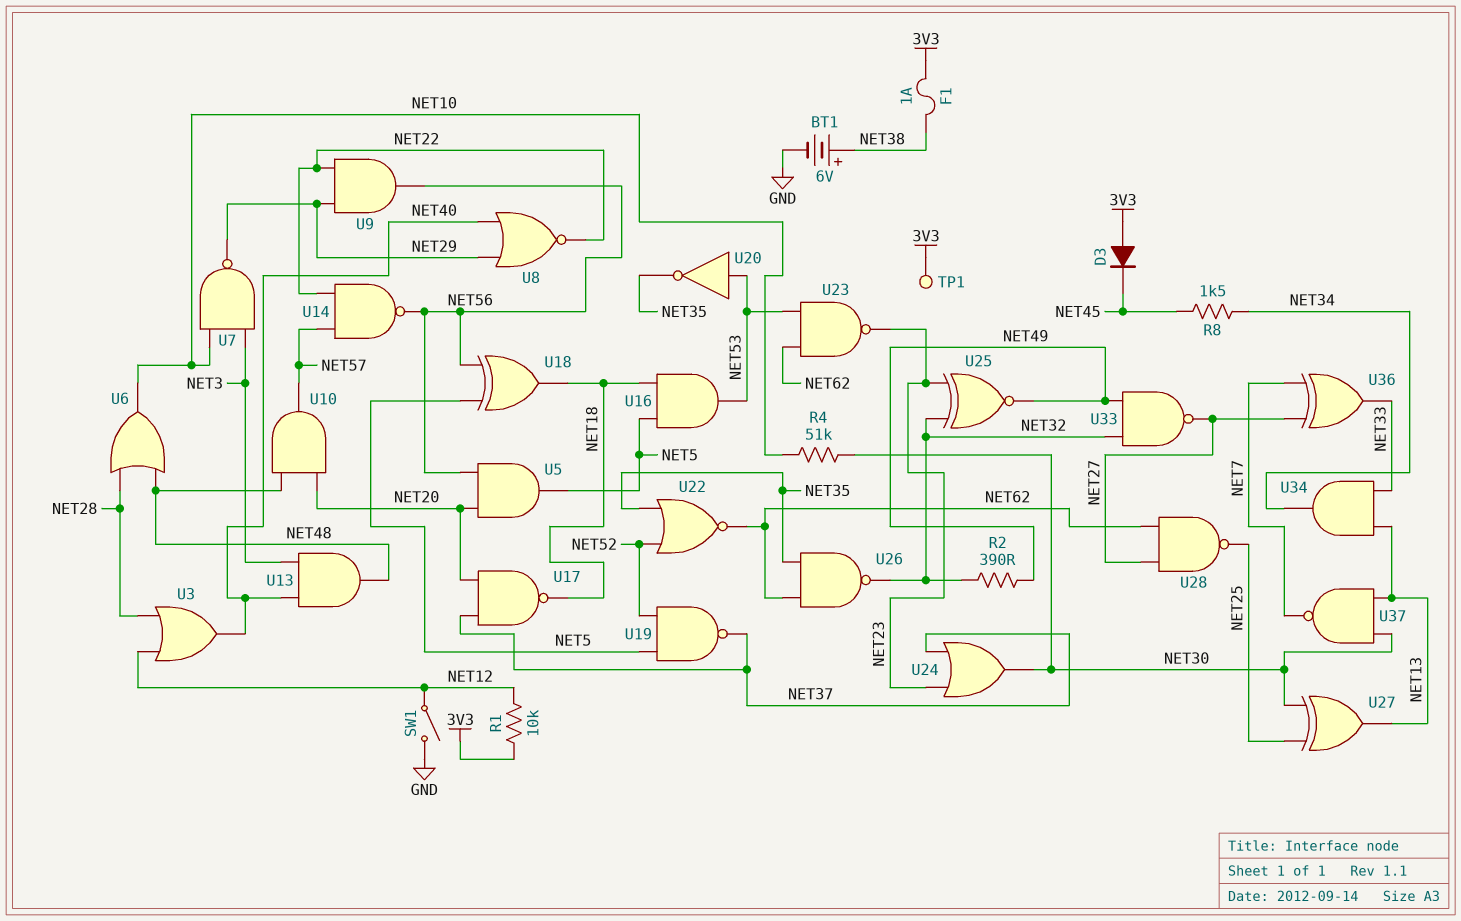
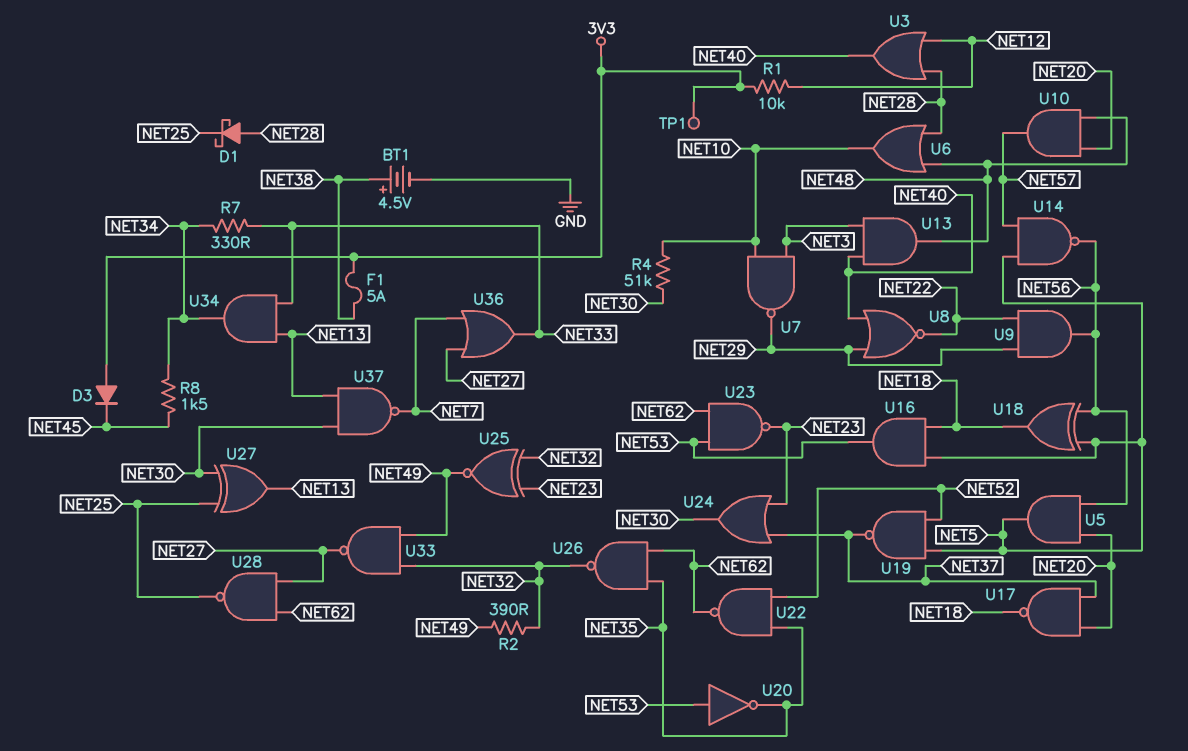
BT1: 6V (plus NET38, minus GND) -> 4.5V (plus NET38, minus GND)
D1: none -> schottky (A NET28, K NET25)
F1: 1A (3V3, NET38) -> 5A (3V3, NET38)
R7: none -> 330 (NET33, NET34)
SW1: switch (GND, NET12) -> none
U14: NAND (in NET22, in NET57, out NET56) -> NAND (in NET5, in NET57, out NET56)
U22: NOR (in NET35, in NET52, out NET62) -> NAND (in NET35, in NET52, out NET62)
U36: XOR (in NET7, in NET27, out NET33) -> OR (in NET7, in NET27, out NET33)

